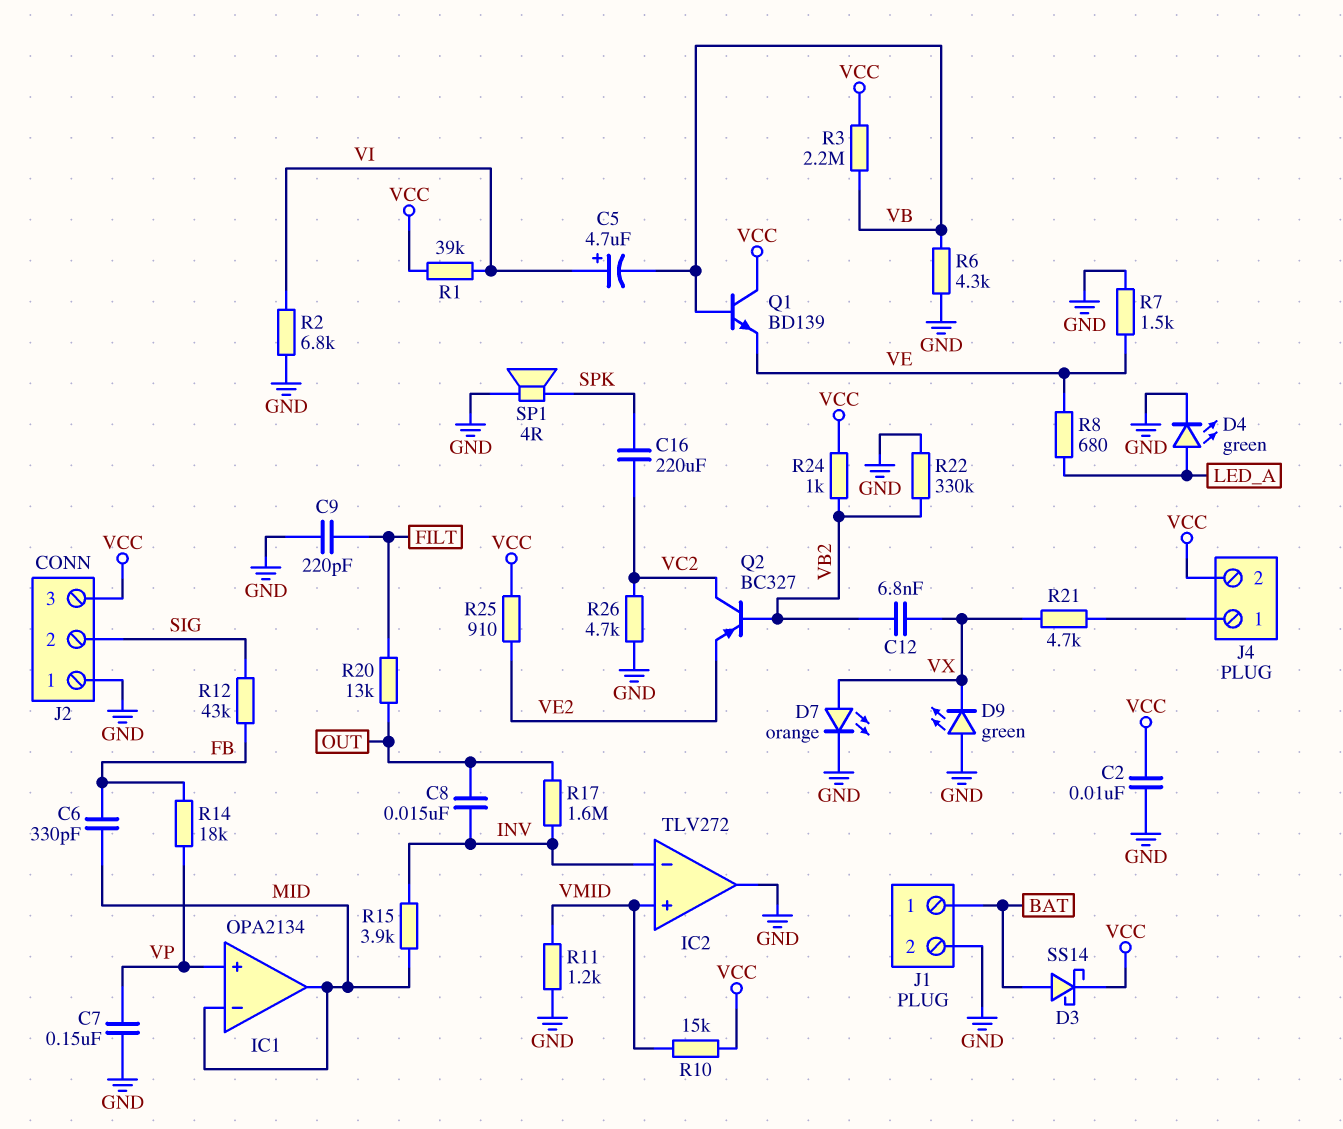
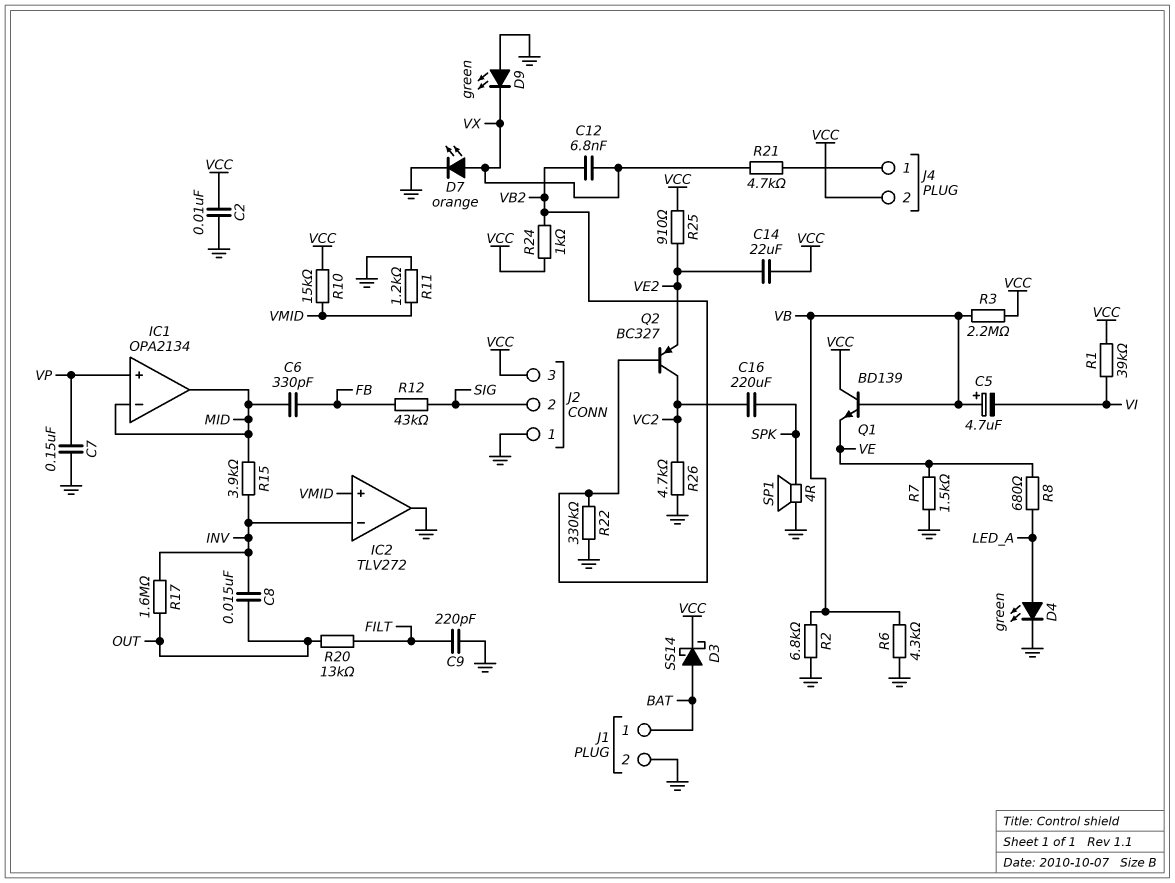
C5: 4.7uF (plus VI, minus VB) -> 4.7uF (plus VB, minus VI)
C14: none -> 22uF (VCC, VE2)
R2: 6.8k (GND, VI) -> 6.8k (GND, VB)
R14: 18k (FB, VP) -> none

